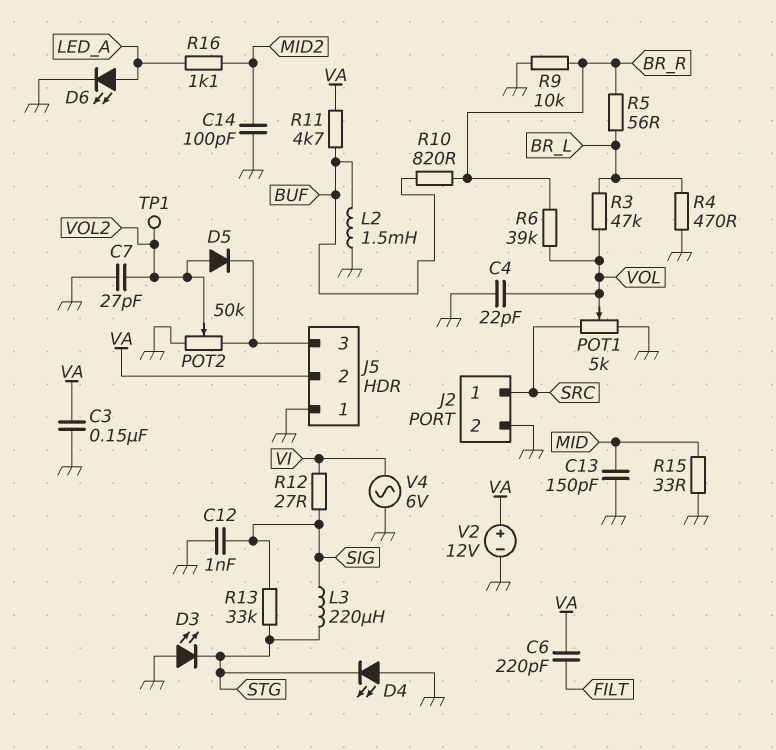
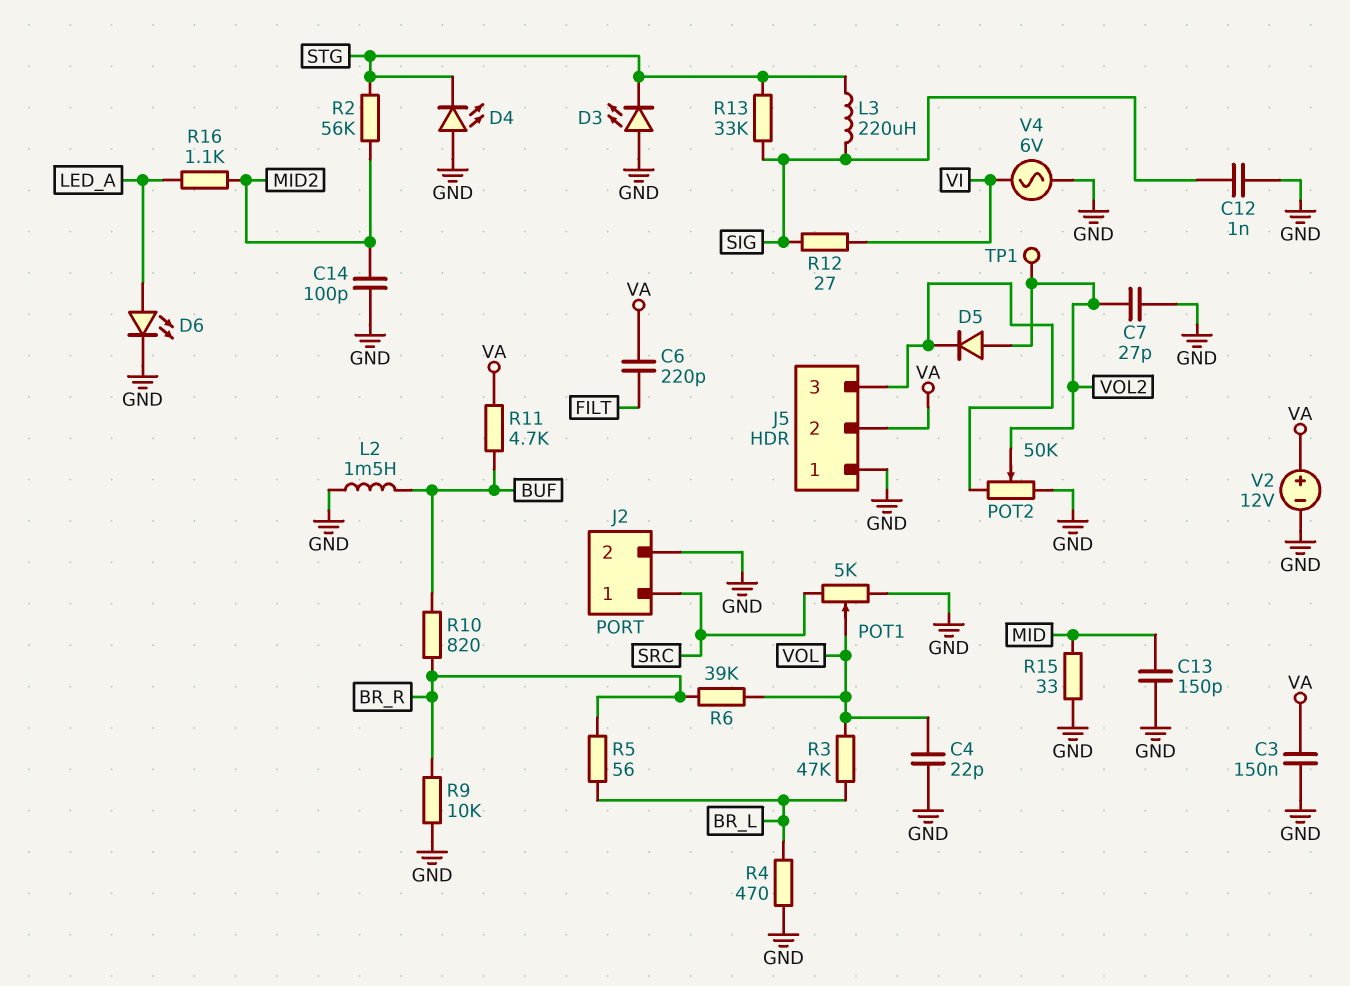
R2: none -> 56k (MID2, STG)

